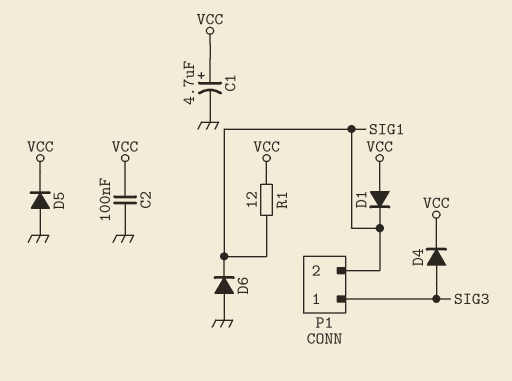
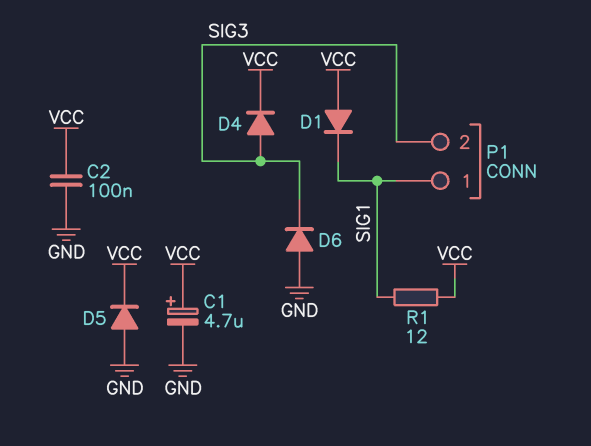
D6: diode (A GND, K SIG1) -> diode (A GND, K SIG3)
P1 pin 1: SIG3 -> SIG1
P1 pin 2: SIG1 -> SIG3

